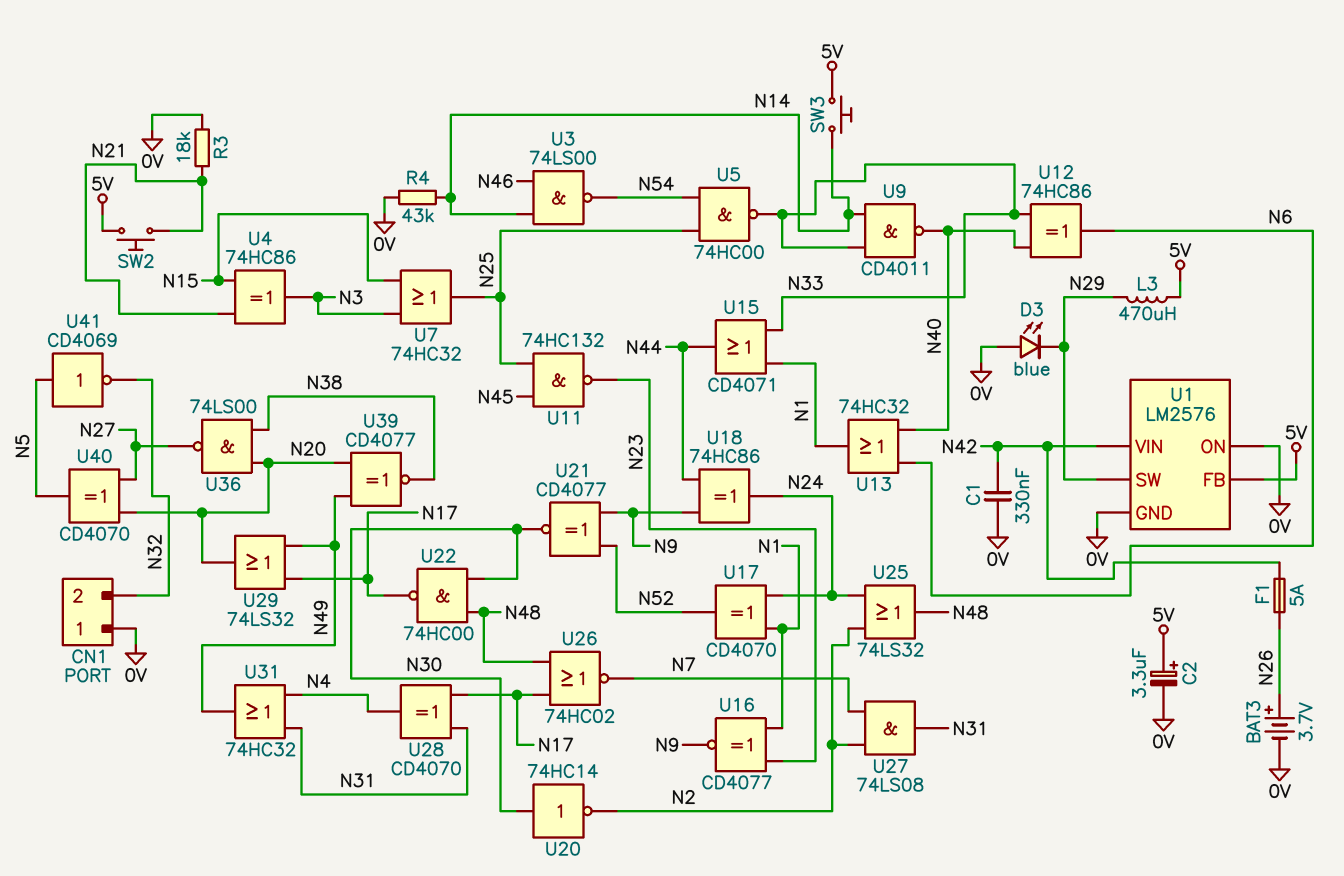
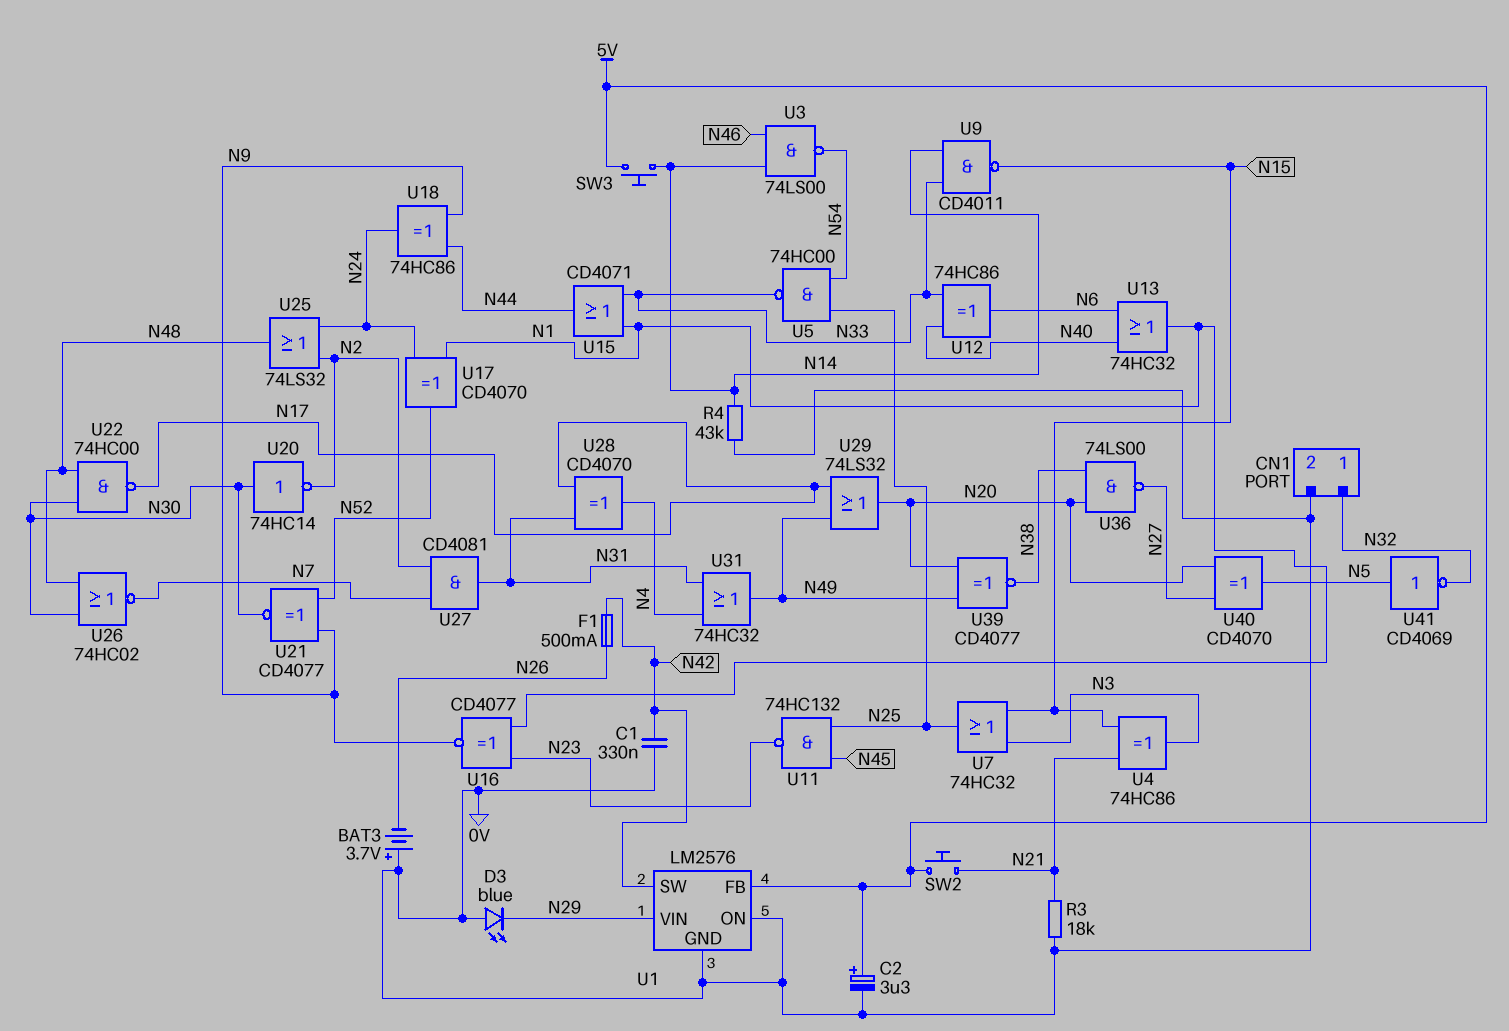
BAT3: 3.7V (plus N26, minus 0V) -> 3.7V (plus 0V, minus N26)
CN1 pin 1: 0V -> N32
CN1 pin 2: N32 -> 0V
F1: 5A (N26, N42) -> 500mA (N26, N42)
L3: 470uH (5V, N29) -> none
U1 pin SW: N29 -> N42
U1 pin VIN: N42 -> N29
U9: NAND CD4011 (in N14, in N33, out N40) -> NAND CD4011 (in N14, in N33, out N15)
U26: NOR 74HC02 (in N17, in N48, out N7) -> NOR 74HC02 (in N30, in N48, out N7)
U27: AND 74LS08 (in N2, in N7, out N31) -> AND CD4081 (in N2, in N7, out N31)

